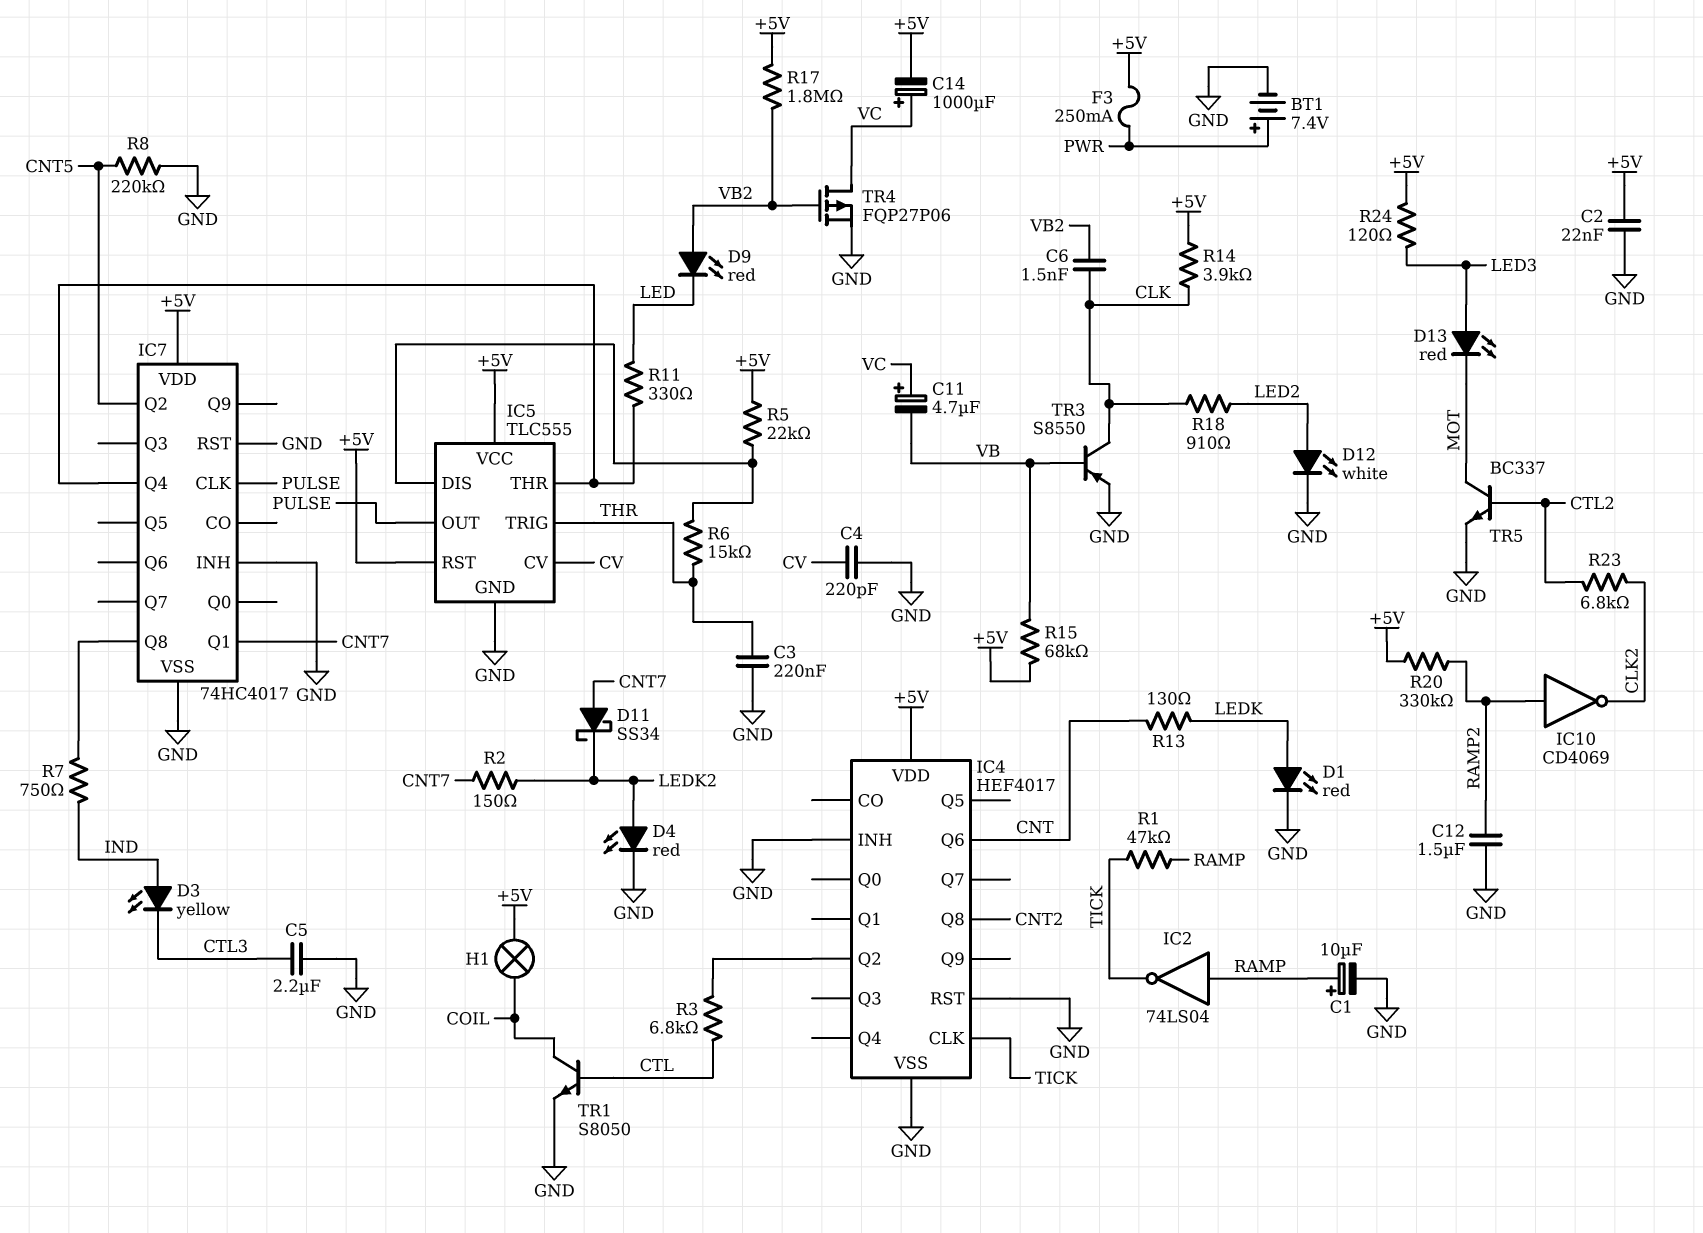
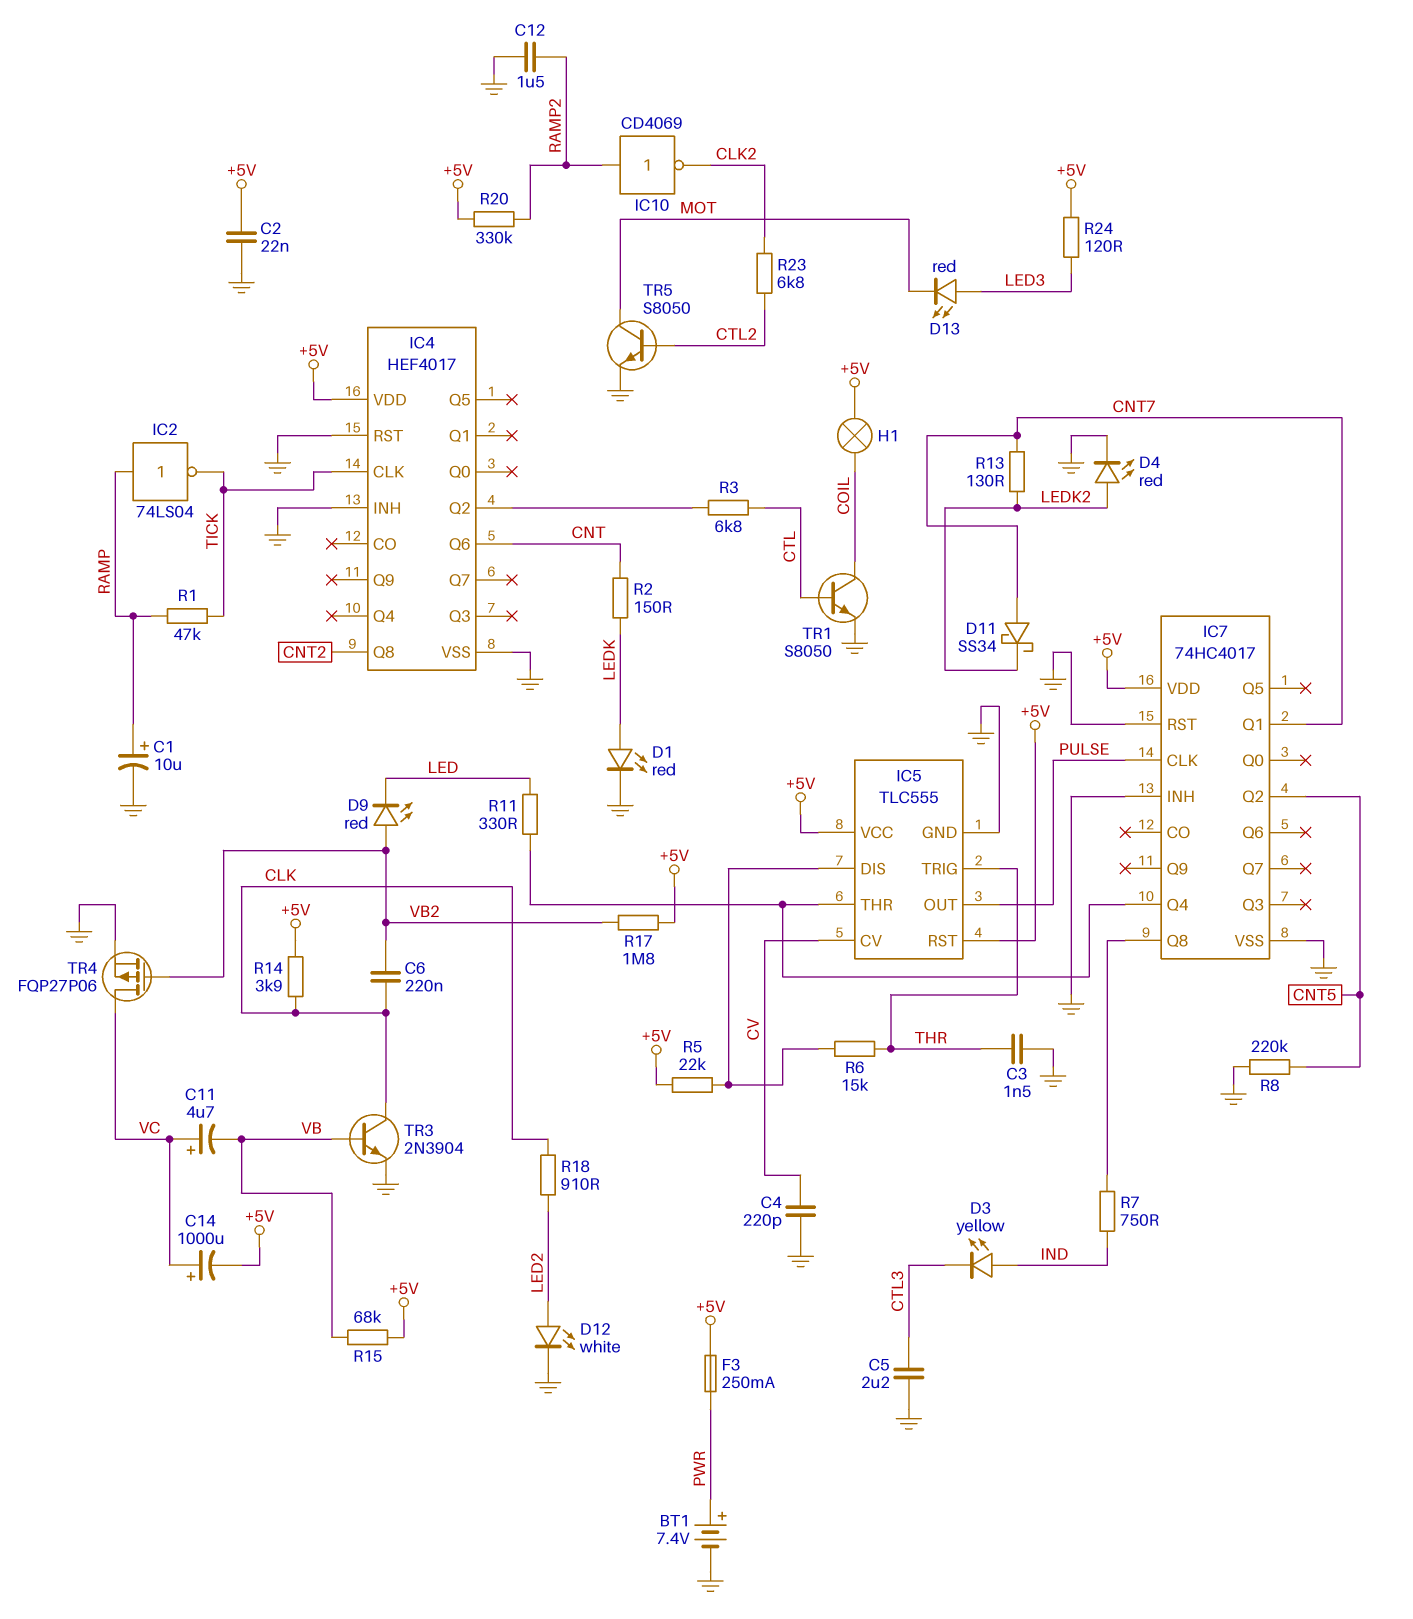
C3: 220nF (GND, THR) -> 1.5nF (GND, THR)
C6: 1.5nF (CLK, VB2) -> 220nF (CLK, VB2)
R2: 150 (CNT7, LEDK2) -> 150 (CNT, LEDK)
R13: 130 (CNT, LEDK) -> 130 (CNT7, LEDK2)
TR3: PNP S8550 (B VB, C CLK, E GND) -> NPN 2N3904 (B VB, C CLK, E GND)
TR5: NPN BC337 (B CTL2, C MOT, E GND) -> NPN S8050 (B CTL2, C MOT, E GND)

